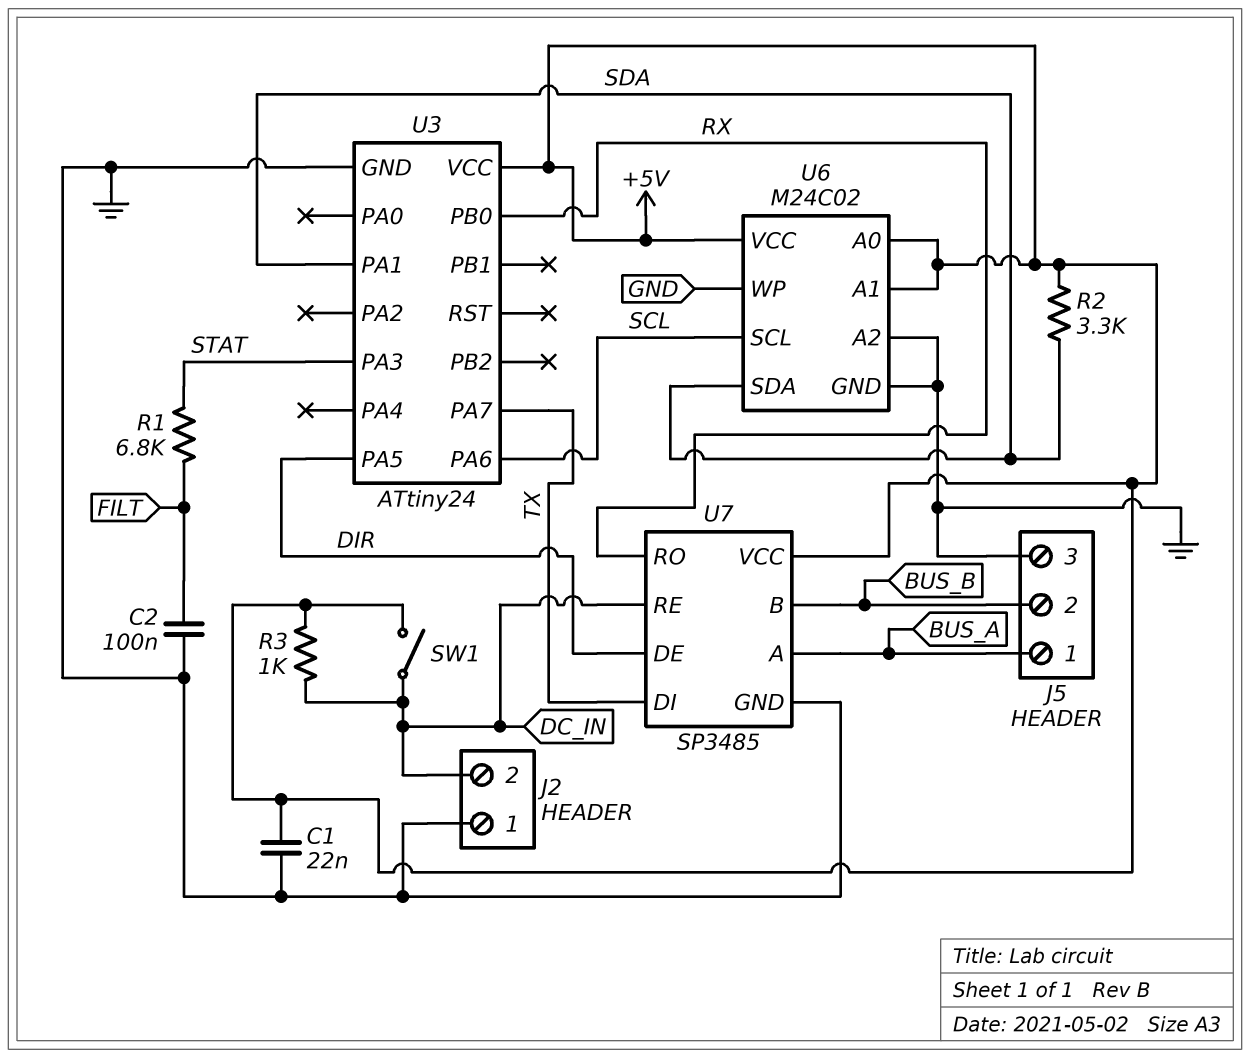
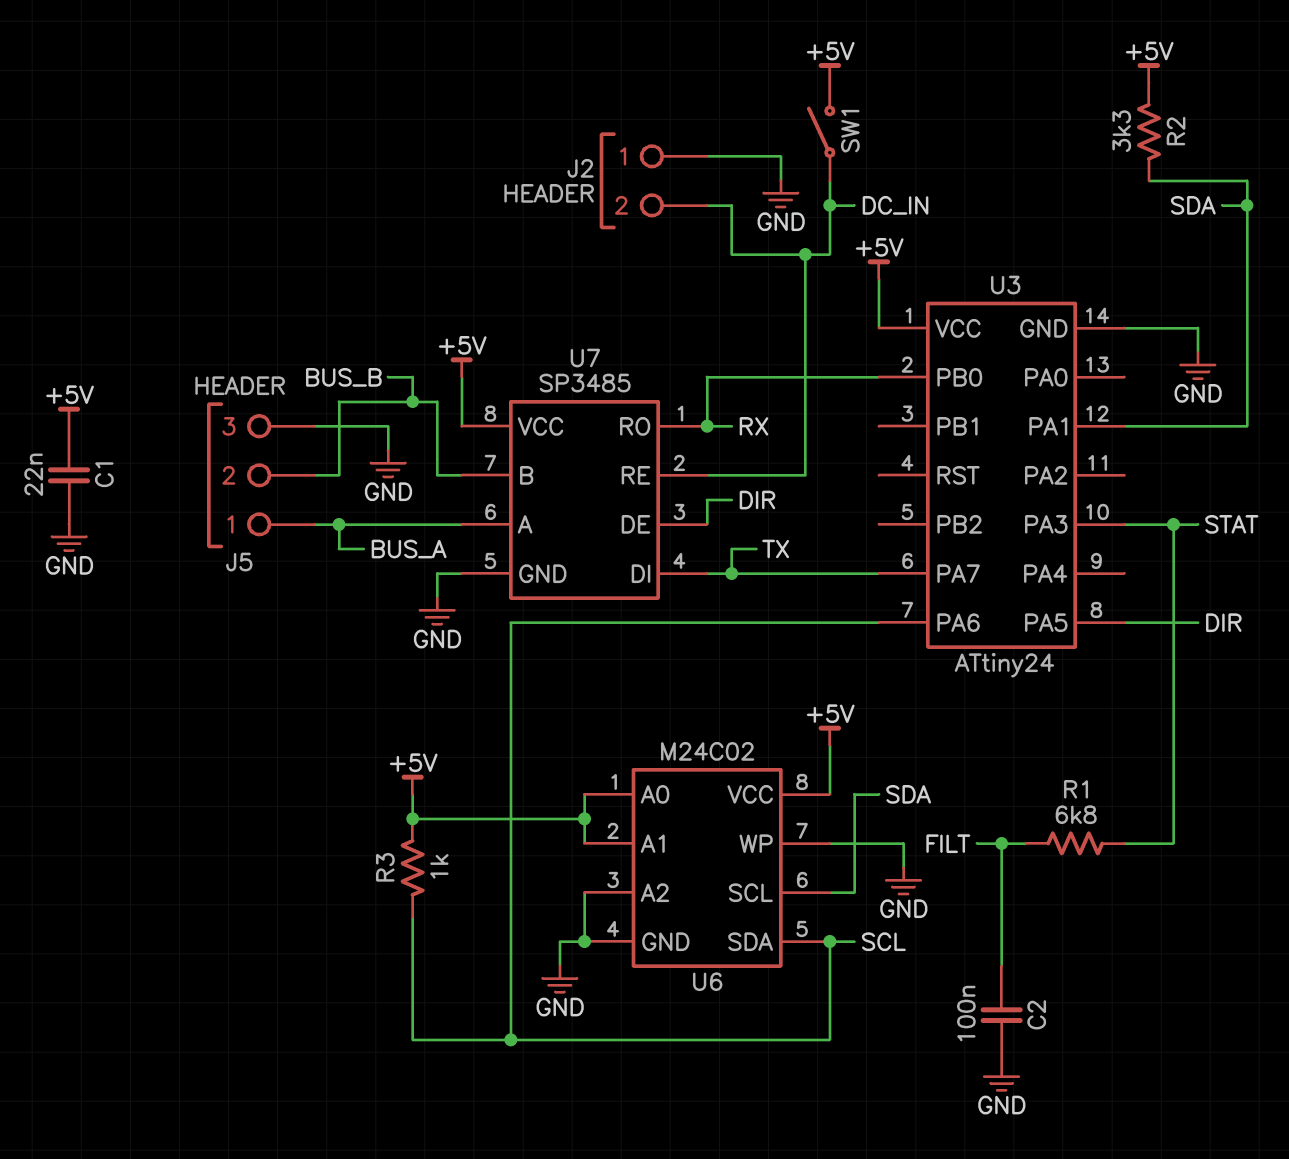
R3: 1k (+5V, DC_IN) -> 1k (+5V, SCL)
U6 pin SCL: SCL -> SDA
U6 pin SDA: SDA -> SCL

